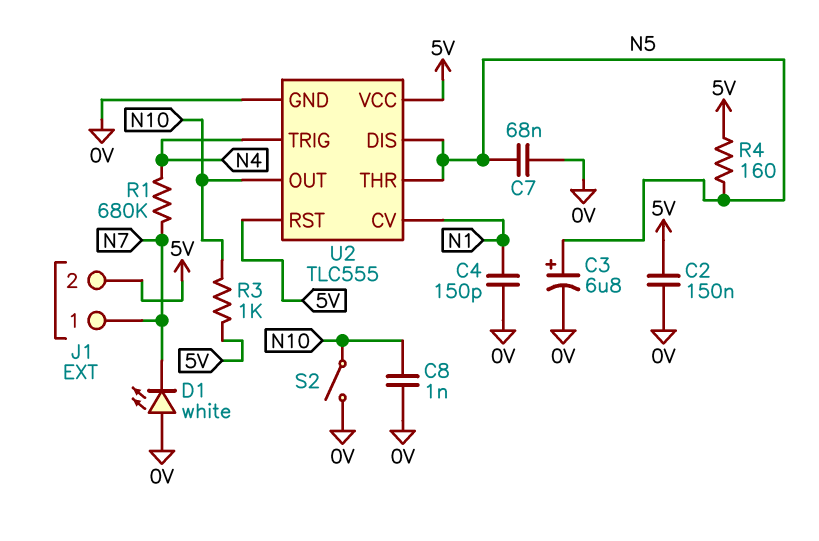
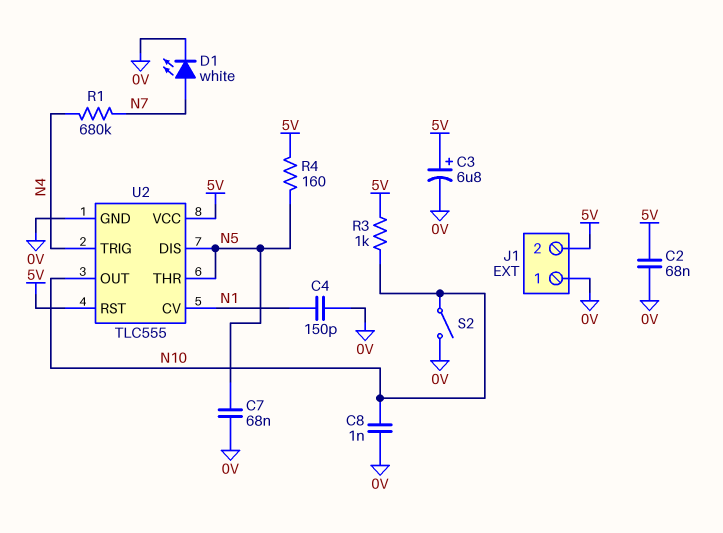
C2: 150nF (0V, 5V) -> 68nF (0V, 5V)
C3: 6.8uF (plus N5, minus 0V) -> 6.8uF (plus 5V, minus 0V)
D1: LED white (A 0V, K N7) -> LED white (A N7, K 0V)
J1 pin 1: N7 -> 0V

